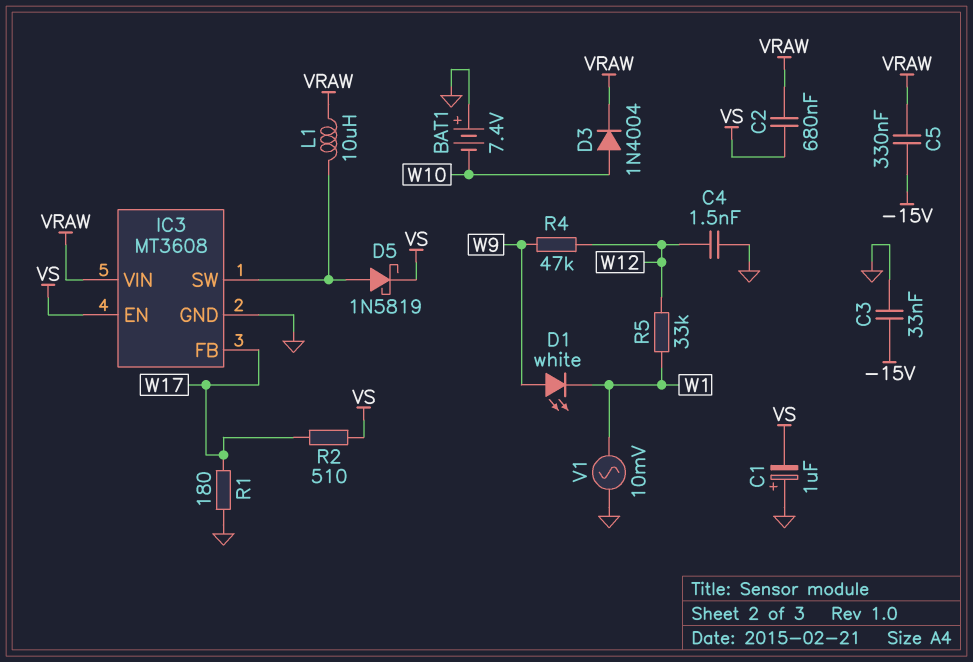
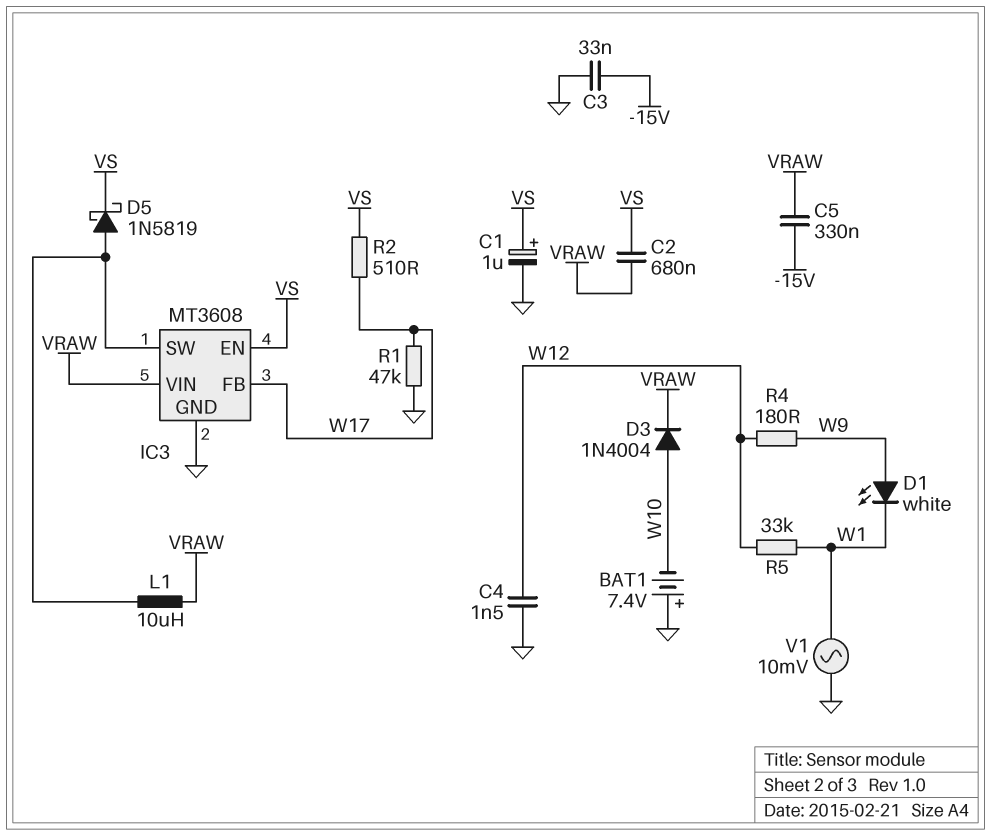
C1: 1uF (plus GND, minus VS) -> 1uF (plus VS, minus GND)
R1: 180 (GND, W17) -> 47k (GND, W17)
R4: 47k (W9, W12) -> 180 (W9, W12)

